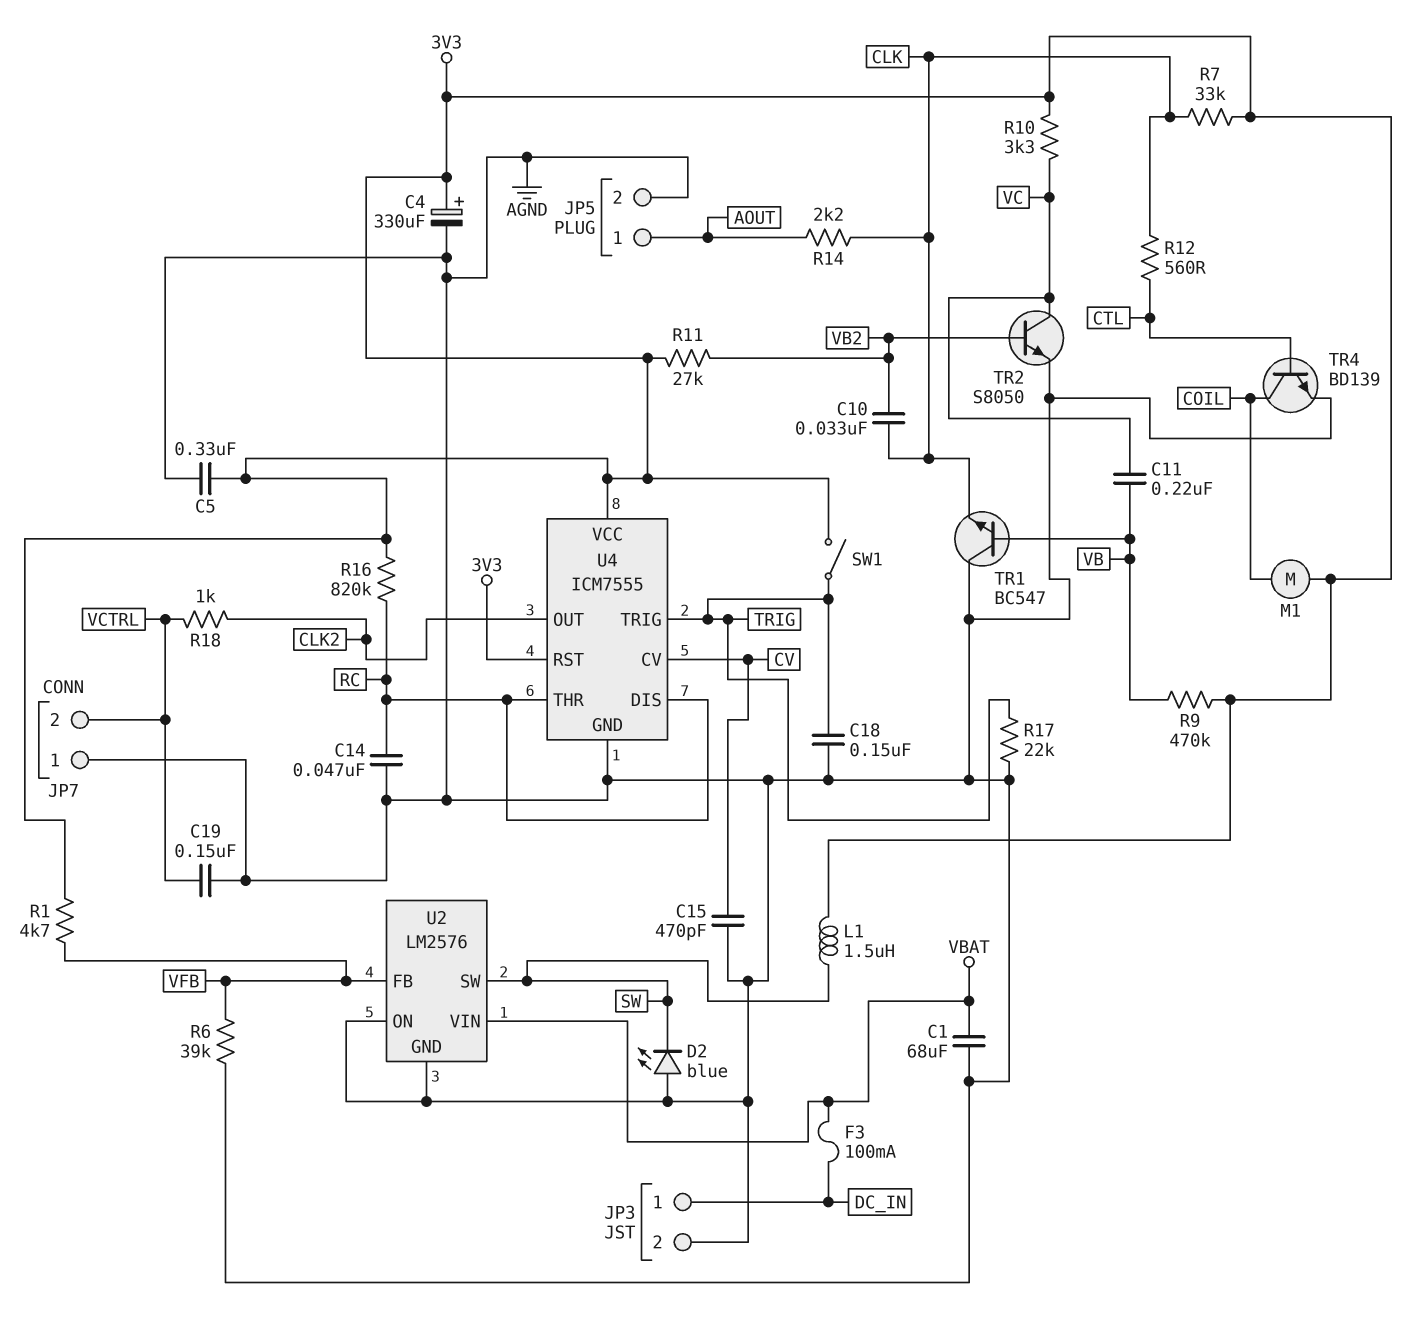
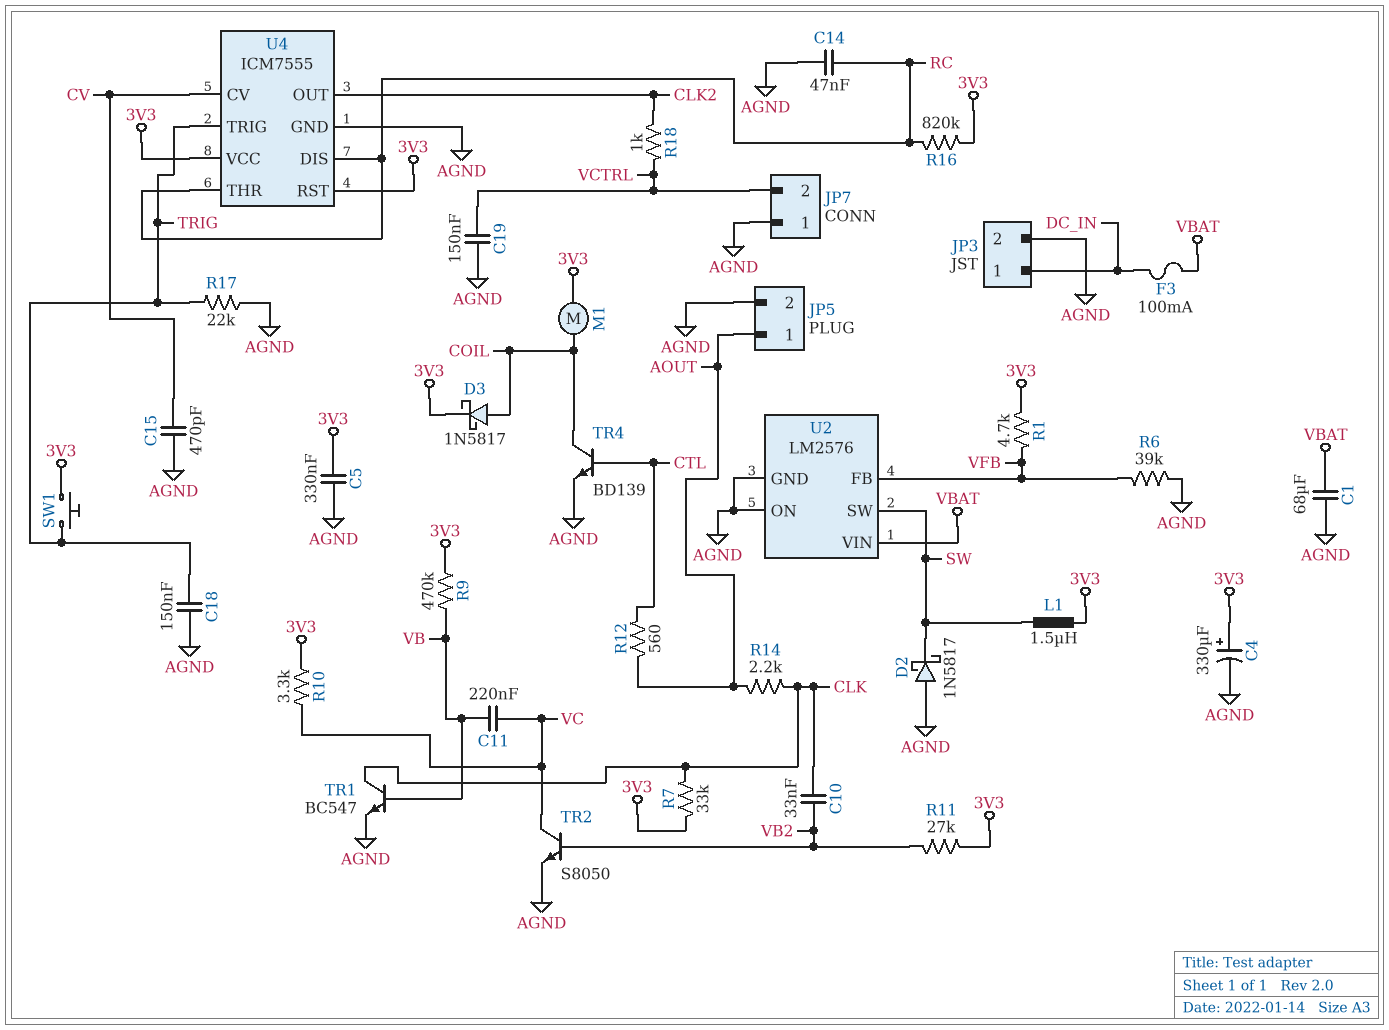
D2: LED blue (A AGND, K SW) -> schottky 1N5817 (A AGND, K SW)
D3: none -> schottky 1N5817 (A COIL, K 3V3)
R12: 560 (CLK, CTL) -> 560 (AOUT, CTL)
SW1: switch (3V3, TRIG) -> button (3V3, TRIG)
TR1: NPN BC547 (B VB, C AGND, E CLK) -> NPN BC547 (B VB, C CLK, E AGND)

